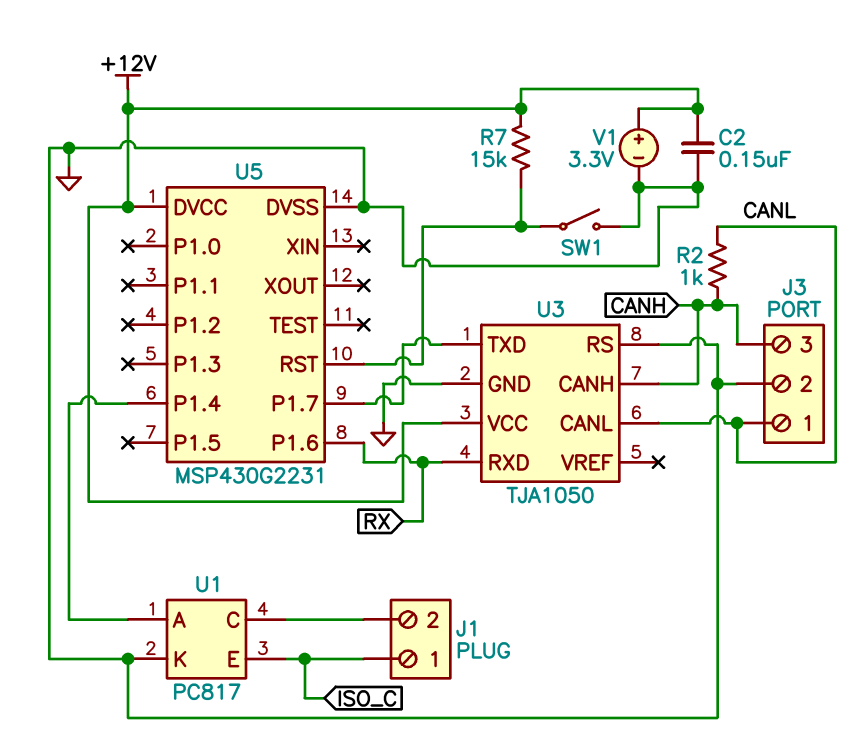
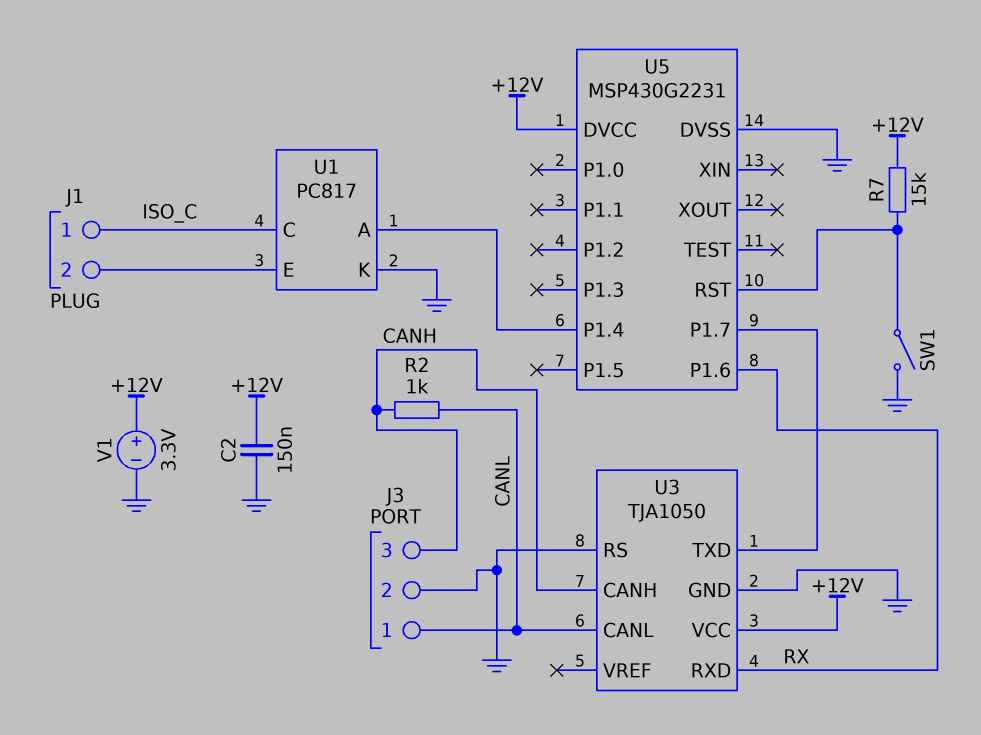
U1 pin C: J1/2 -> ISO_C
U1 pin E: ISO_C -> J1/2

